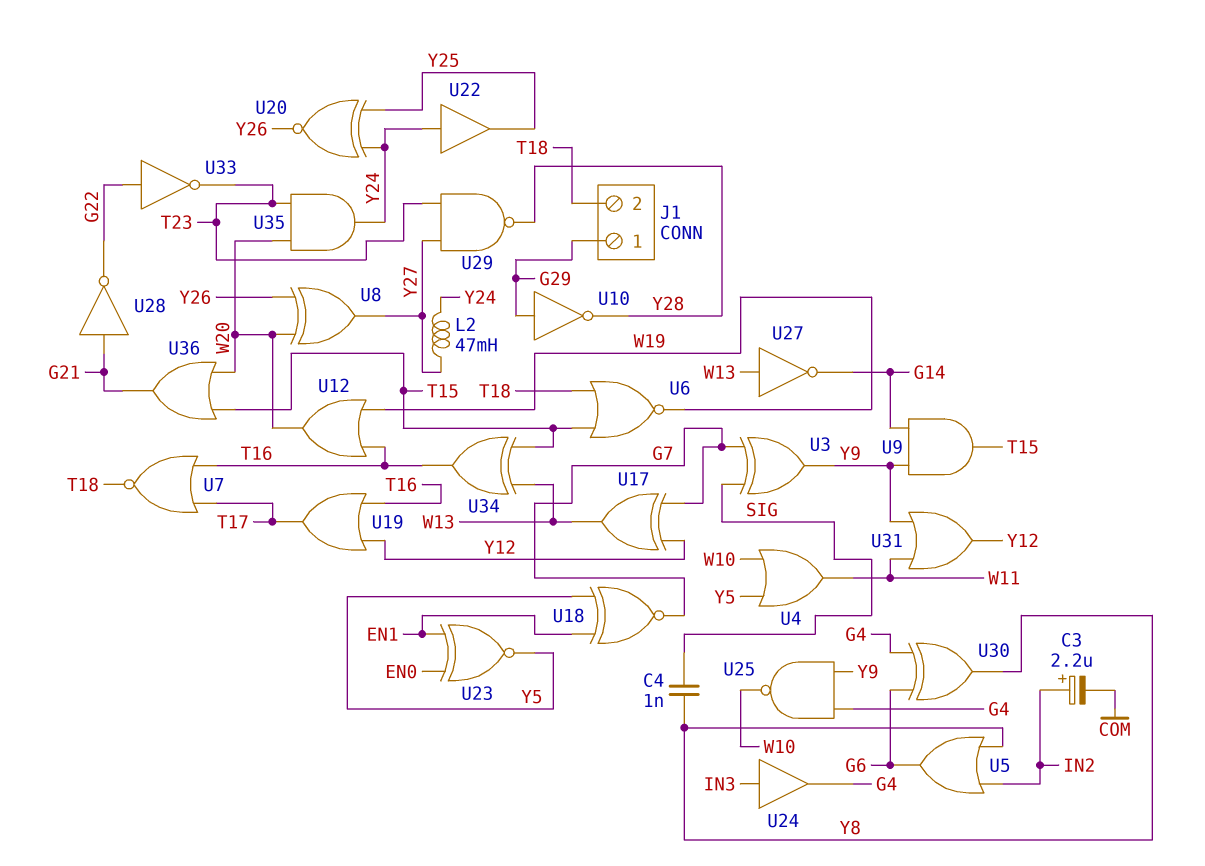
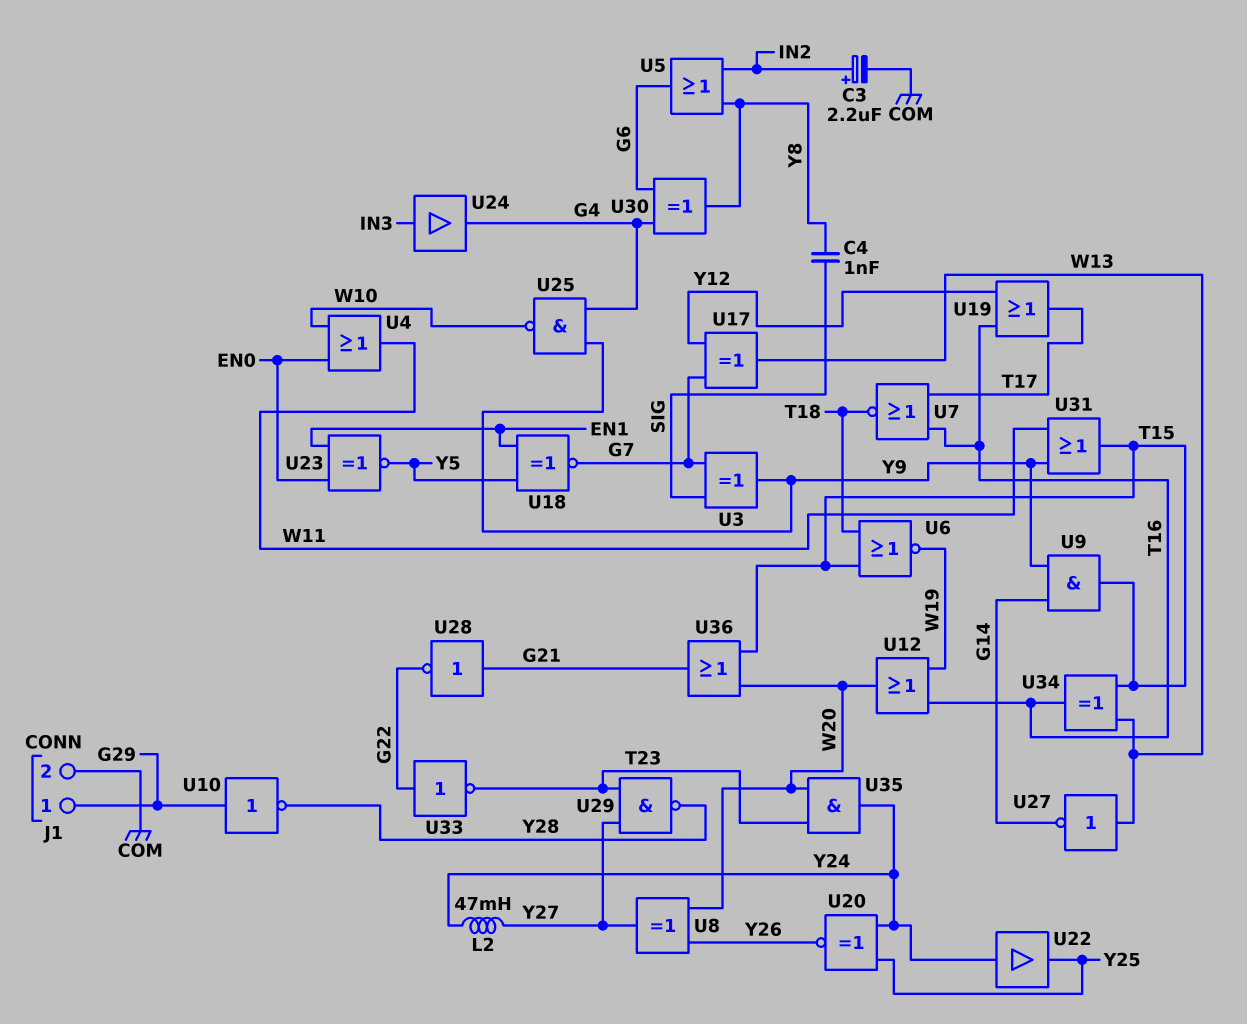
J1 pin 2: T18 -> COM
U4: OR (in W10, in Y5, out W11) -> OR (in EN0, in W10, out W11)
U31: OR (in W11, in Y9, out Y12) -> OR (in W11, in Y9, out T15)

